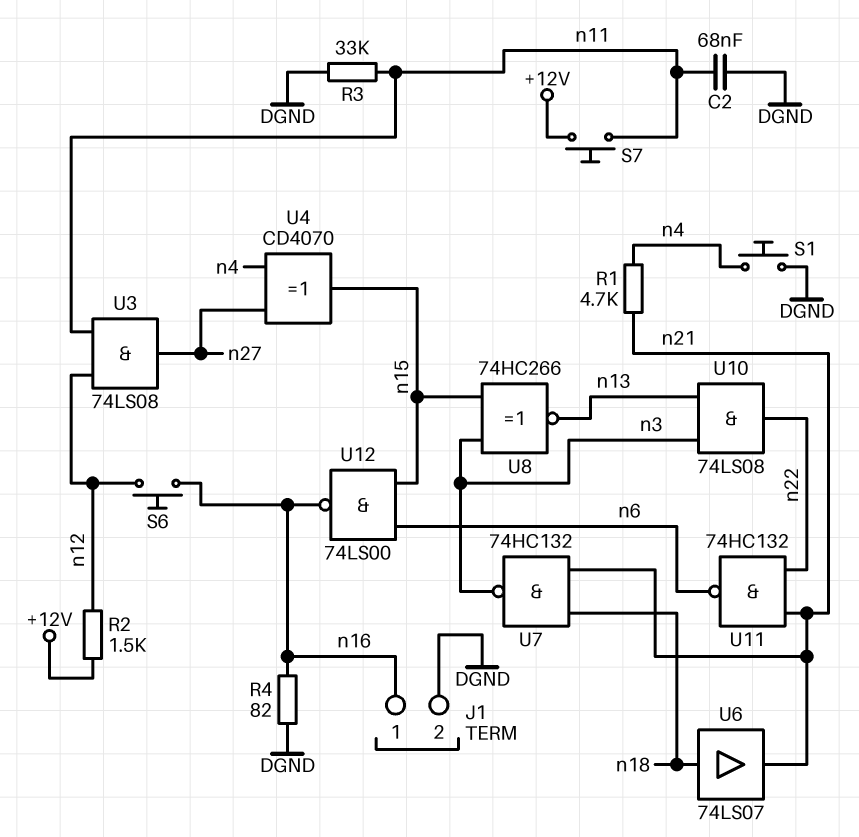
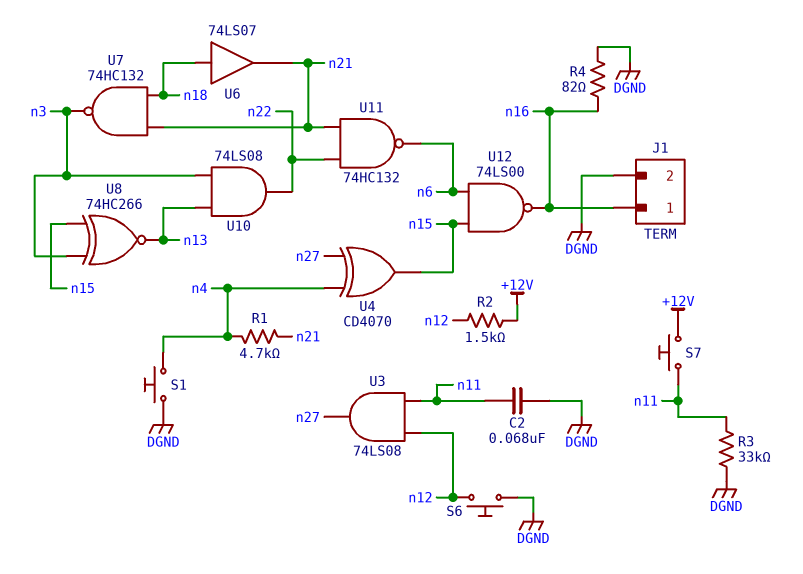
S6: button (n12, n16) -> button (DGND, n12)

